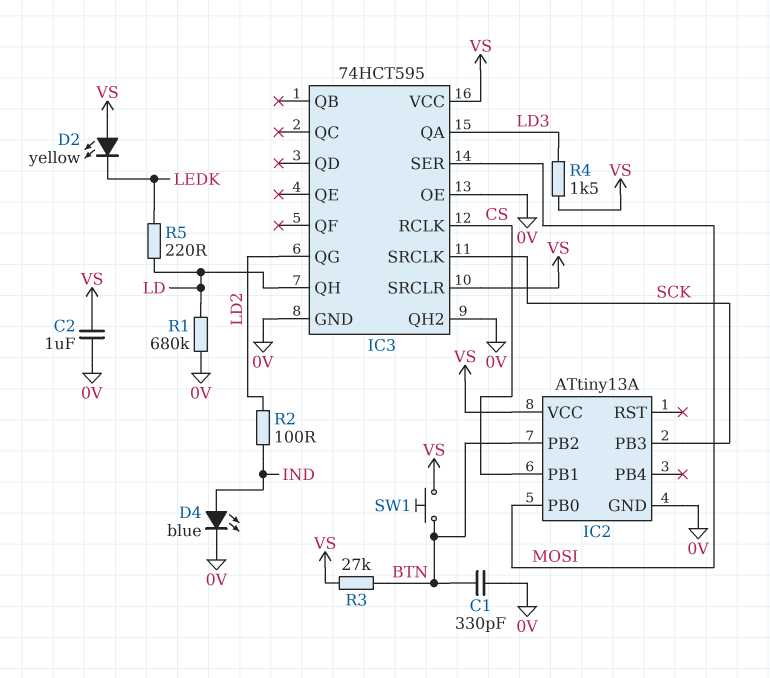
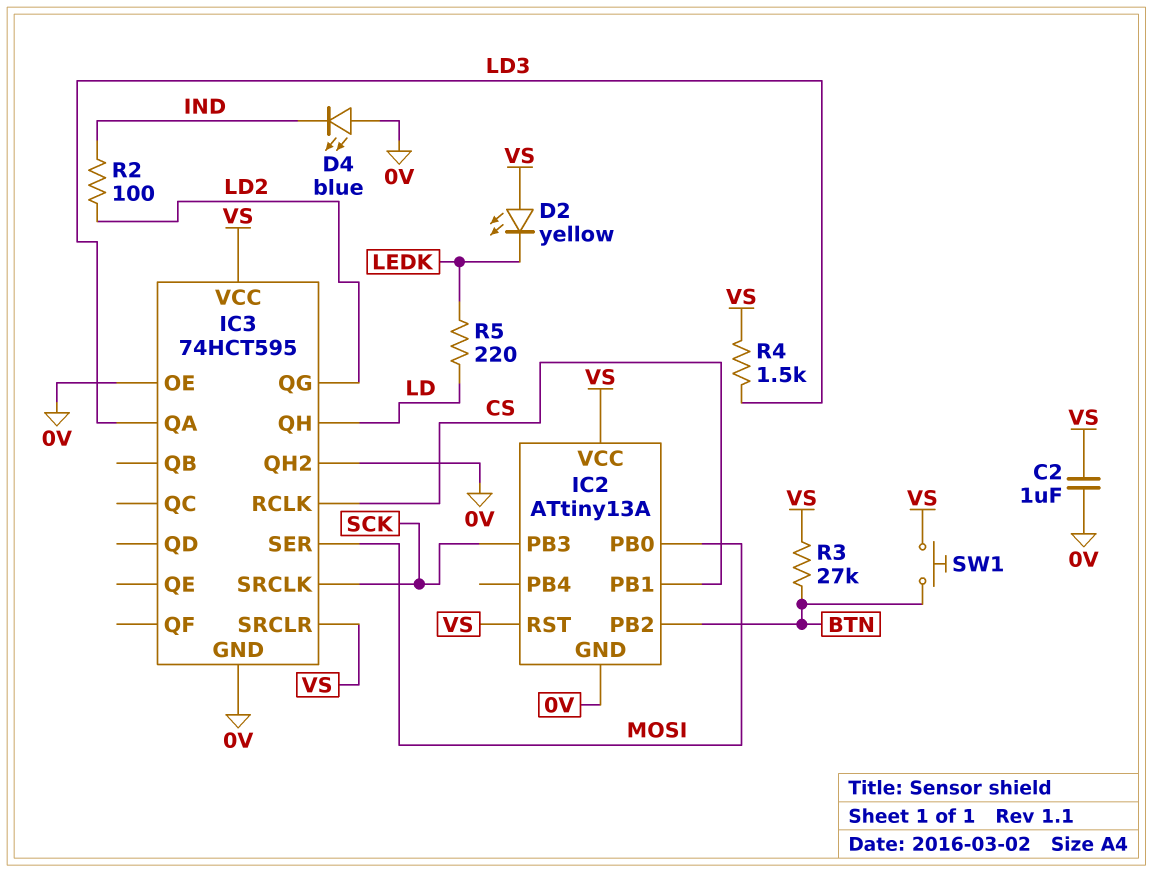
C1: 330pF (0V, BTN) -> none
D4: LED blue (A IND, K 0V) -> LED blue (A 0V, K IND)
IC2 pin RST: none -> VS
R1: 680k (0V, LD) -> none

